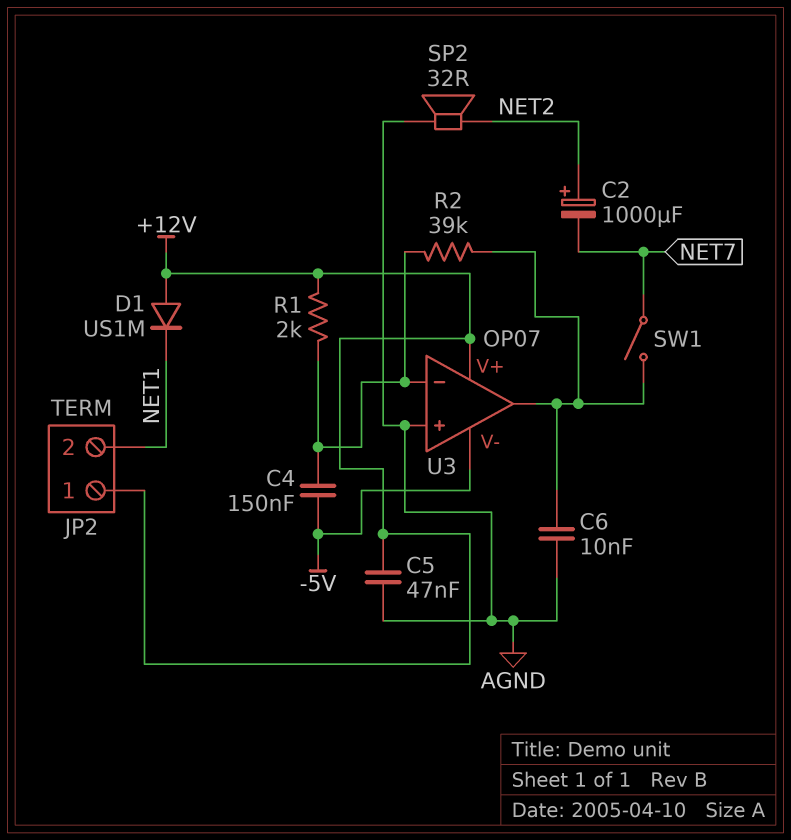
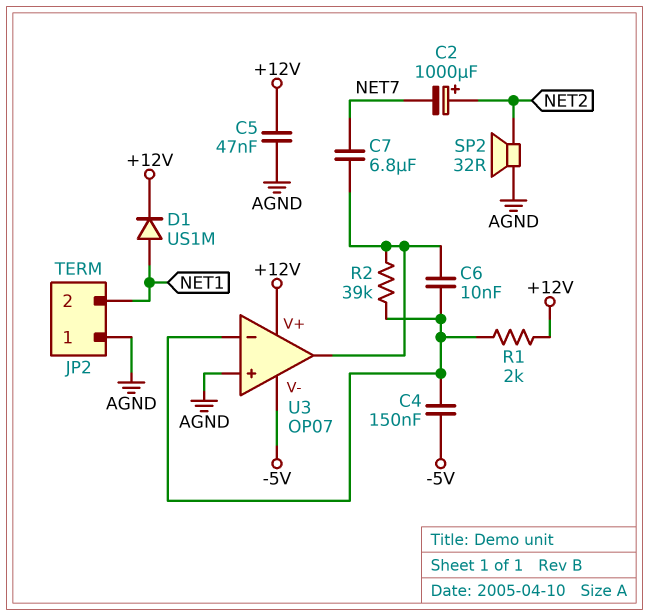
C6: 10nF (AGND, U3/out) -> 10nF (U3/in-, U3/out)
C7: none -> 6.8uF (NET7, U3/out)
D1: diode US1M (A +12V, K NET1) -> diode US1M (A NET1, K +12V)
JP2 pin 1: +12V -> AGND
SW1: switch (NET7, U3/out) -> none

